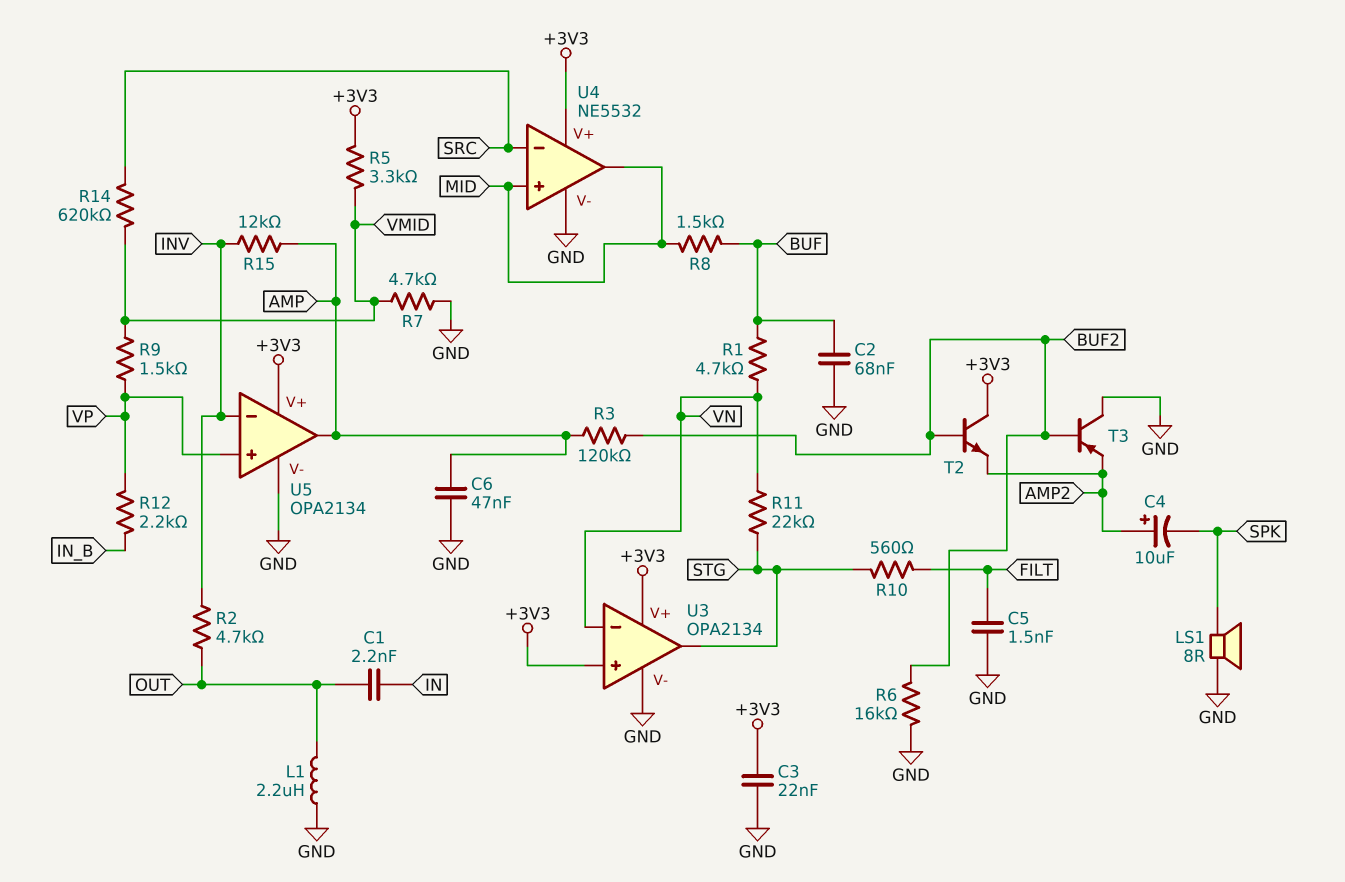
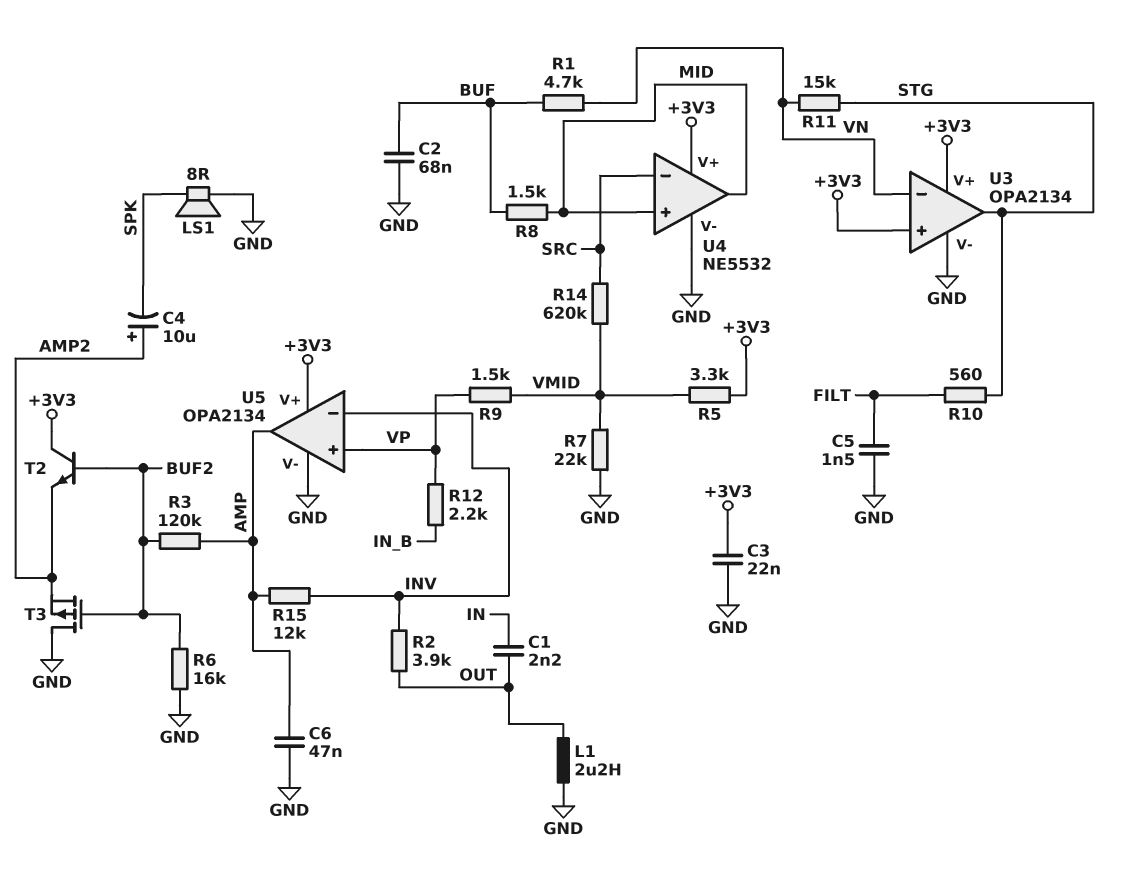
R2: 4.7k (INV, OUT) -> 3.9k (INV, OUT)
R7: 4.7k (GND, VMID) -> 22k (GND, VMID)
R11: 22k (STG, VN) -> 15k (STG, VN)
T3: PNP (B BUF2, C GND, E AMP2) -> PMOS (G BUF2, D GND, S AMP2)

